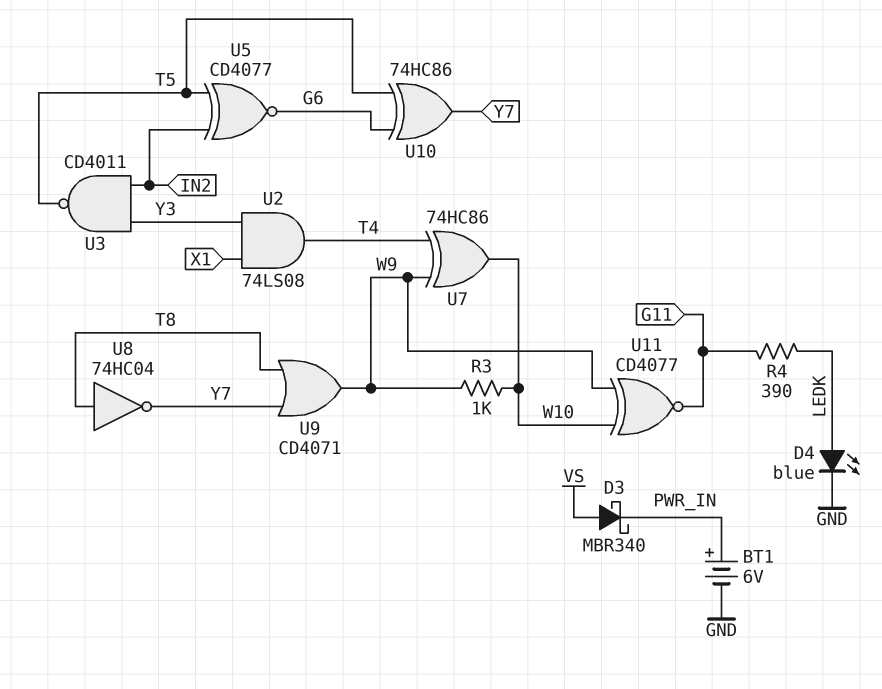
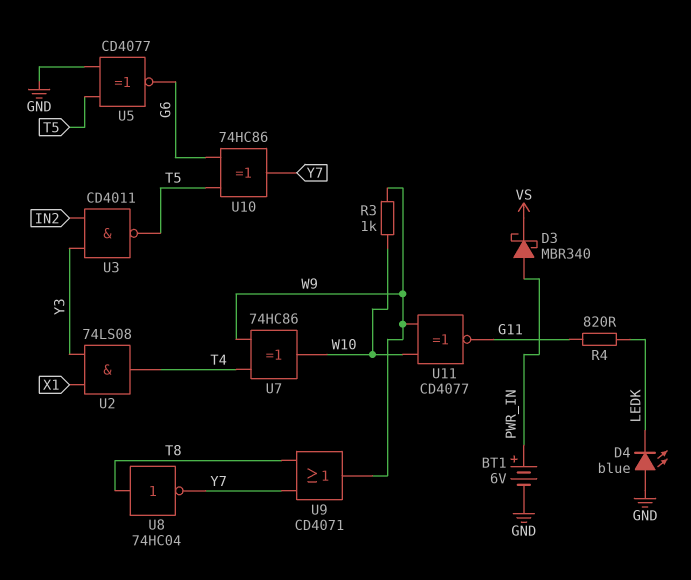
D3: schottky MBR340 (A VS, K PWR_IN) -> schottky MBR340 (A PWR_IN, K VS)
D4: LED blue (A LEDK, K GND) -> LED blue (A GND, K LEDK)
R4: 390 (G11, LEDK) -> 820 (G11, LEDK)
U5: XNOR CD4077 (in IN2, in T5, out G6) -> XNOR CD4077 (in GND, in T5, out G6)

